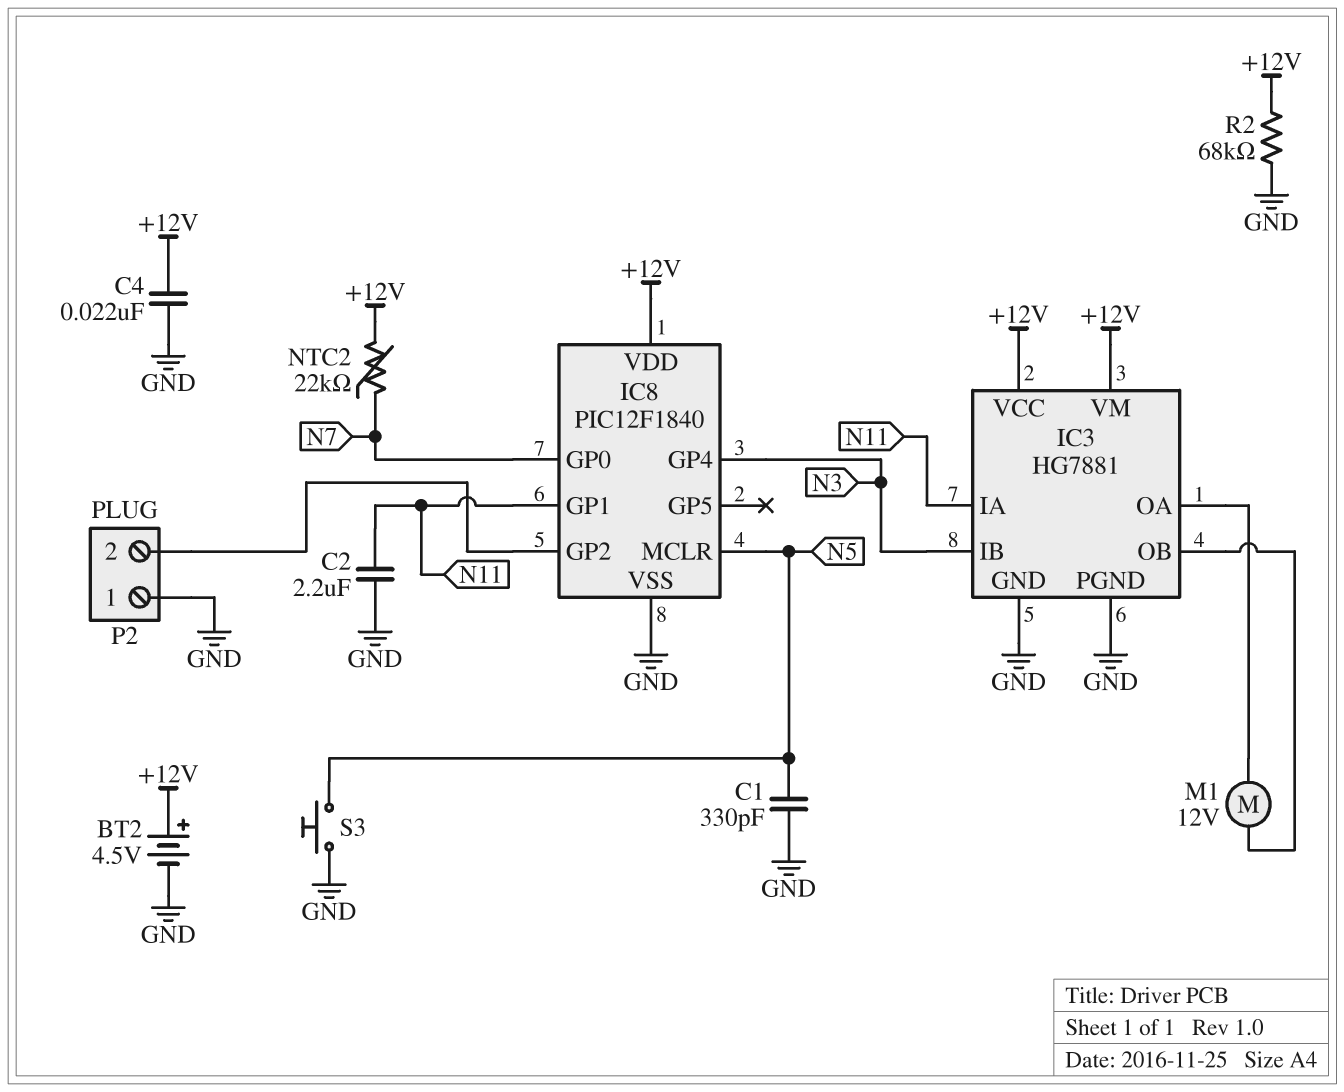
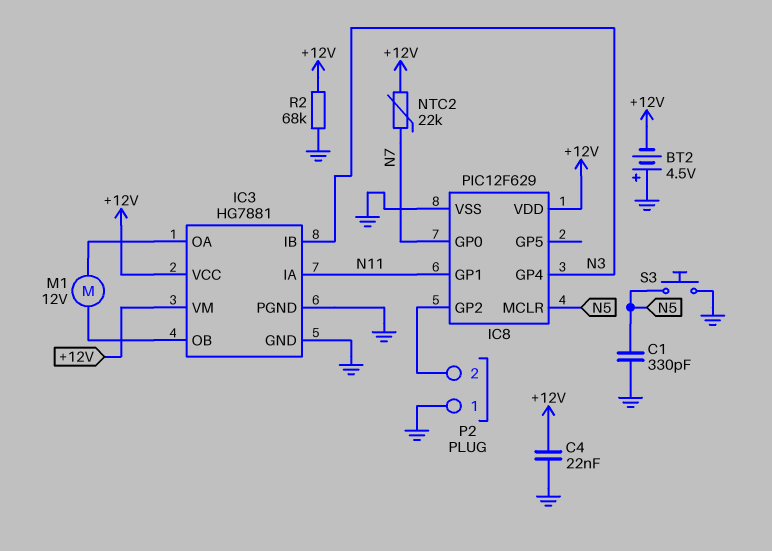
BT2: 4.5V (plus +12V, minus GND) -> 4.5V (plus GND, minus +12V)
C2: 2.2uF (GND, N11) -> none
IC8: PIC12F1840 -> PIC12F629

